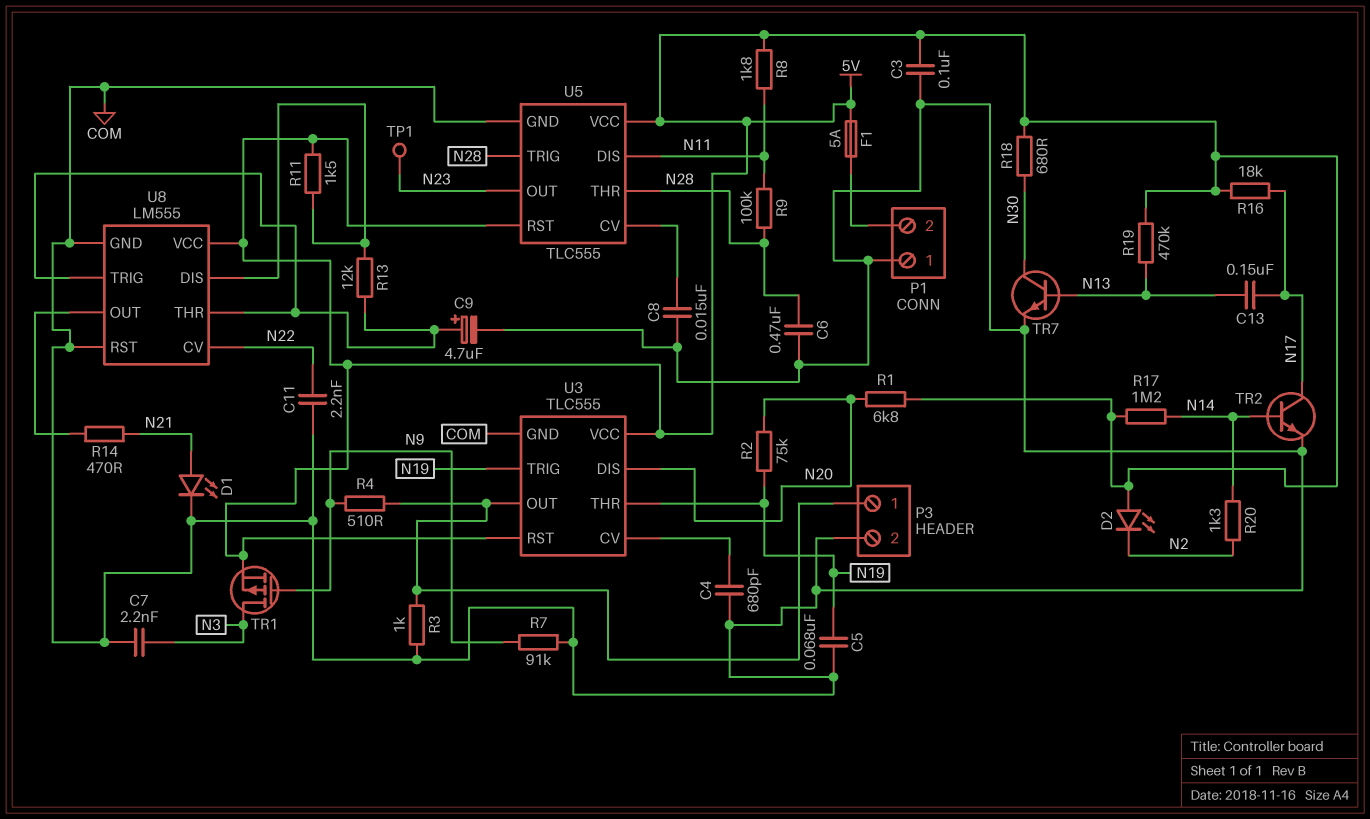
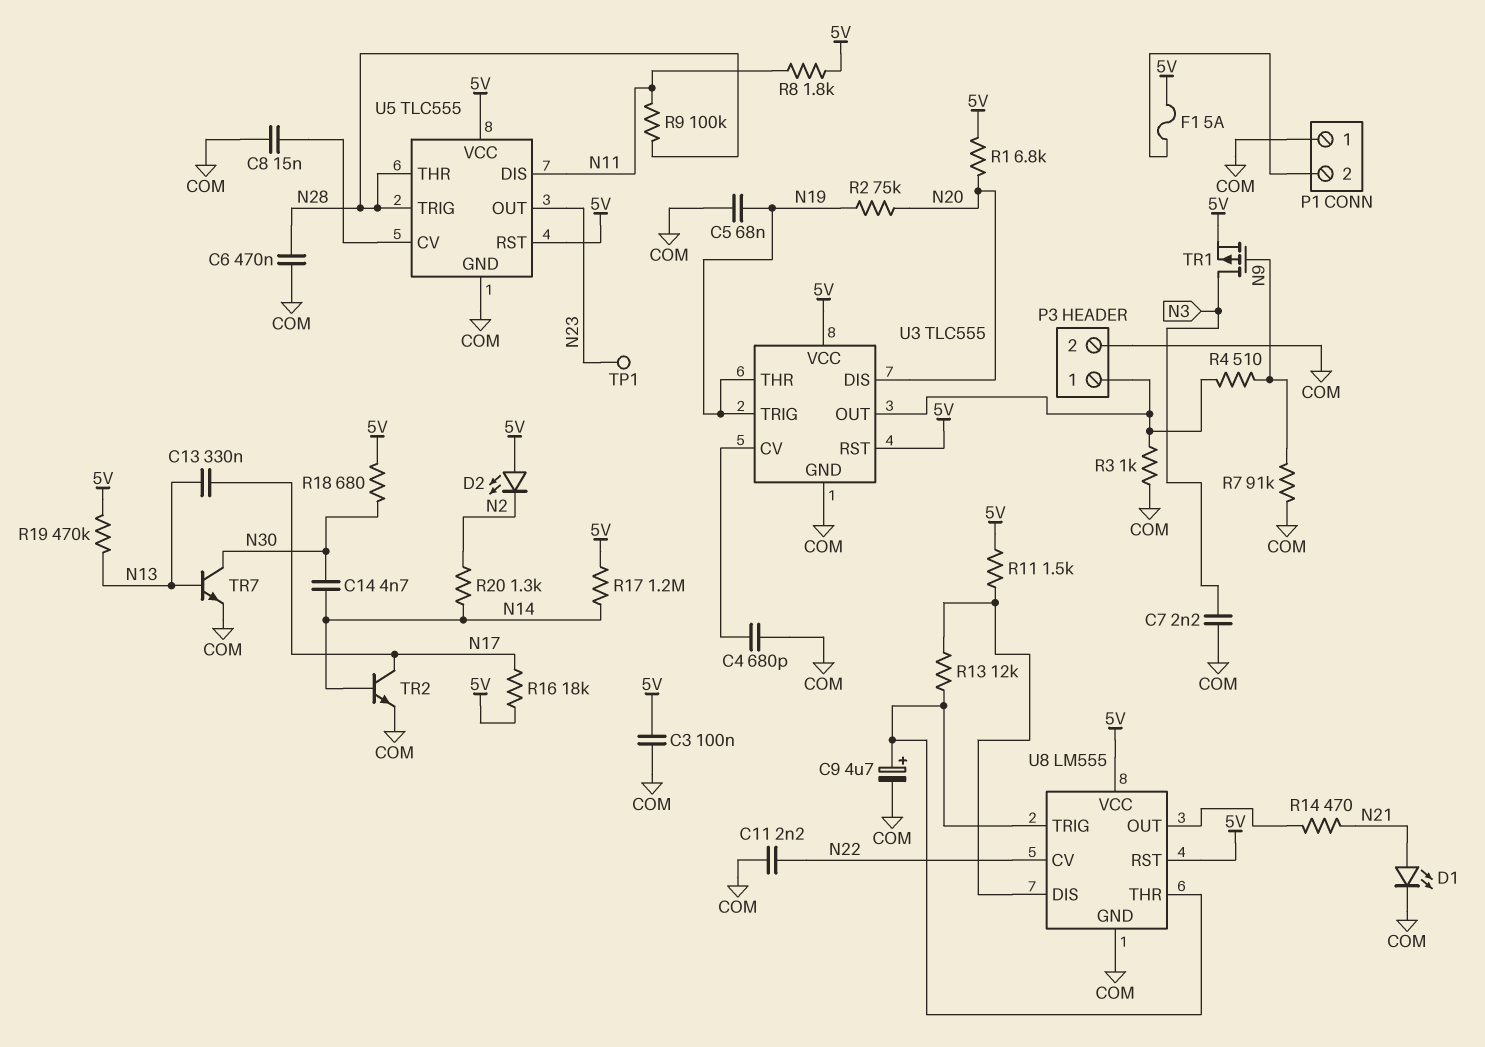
C13: 150nF (N13, N17) -> 330nF (N13, N17)
C14: none -> 4.7nF (N14, N30)
U8 pin RST: COM -> 5V

